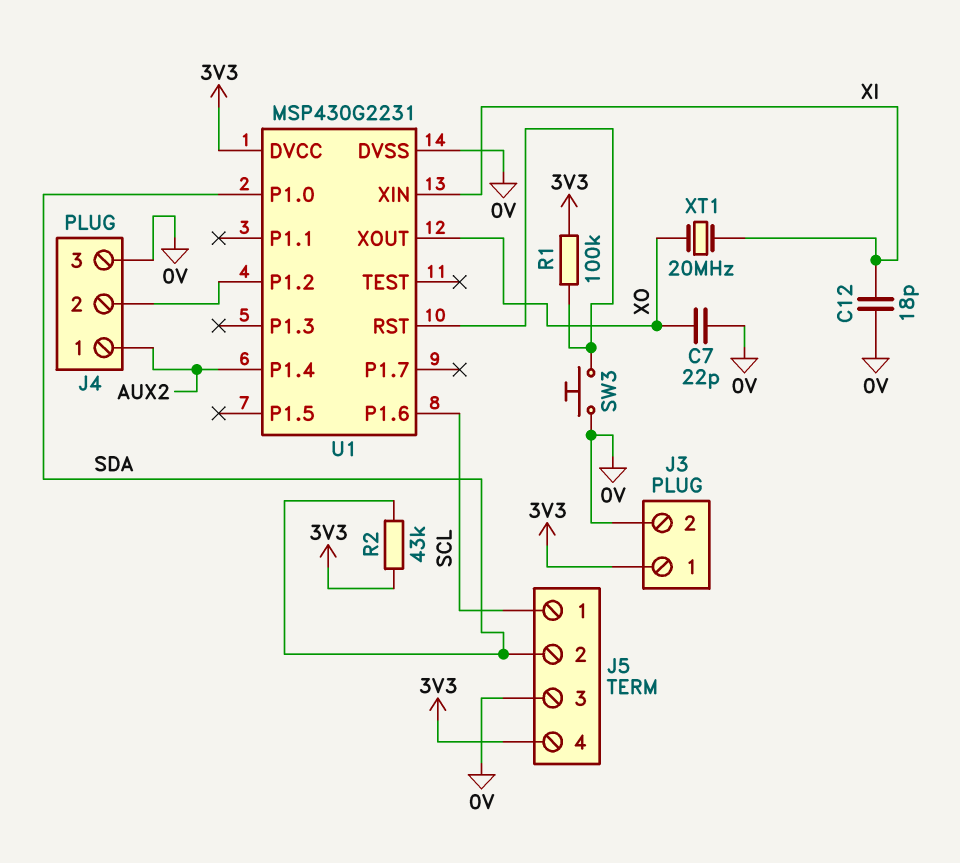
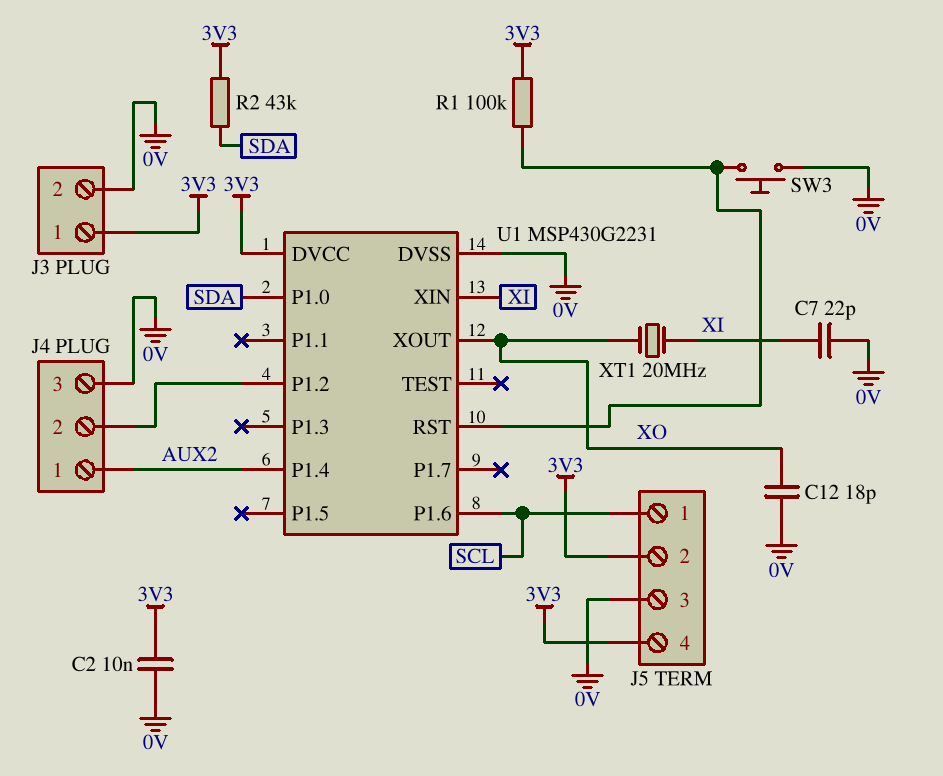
C2: none -> 10nF (0V, 3V3)
C7: 22pF (0V, XO) -> 22pF (0V, XI)
C12: 18pF (0V, XI) -> 18pF (0V, XO)
J5 pin 2: SDA -> 3V3

